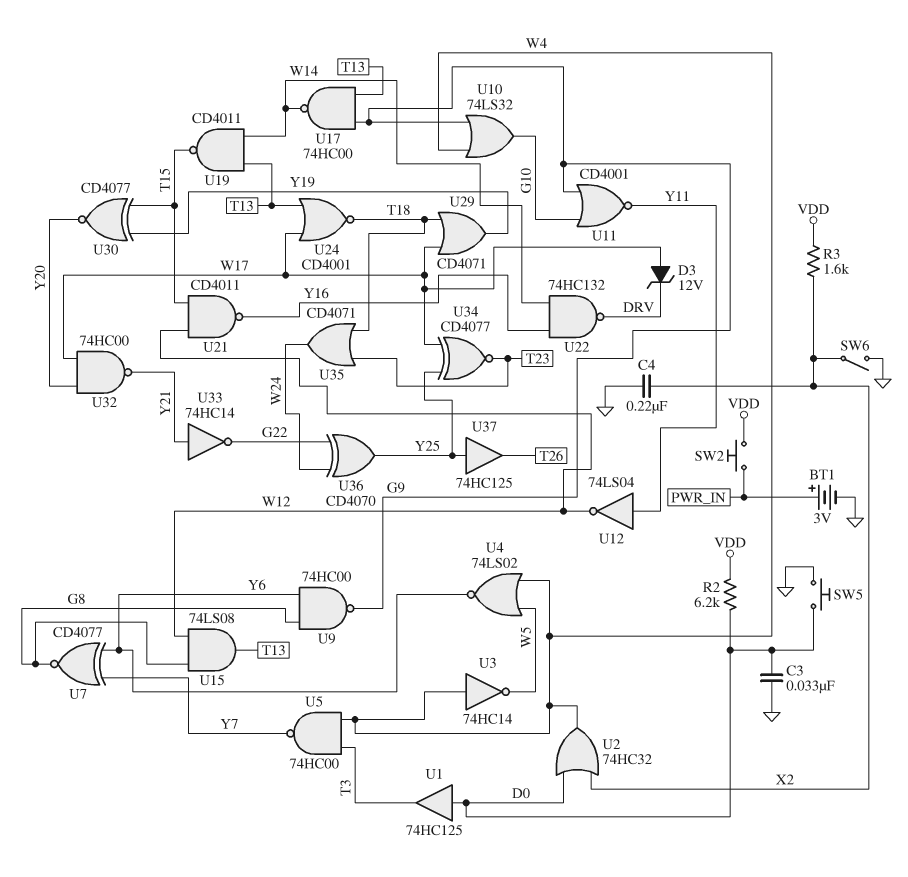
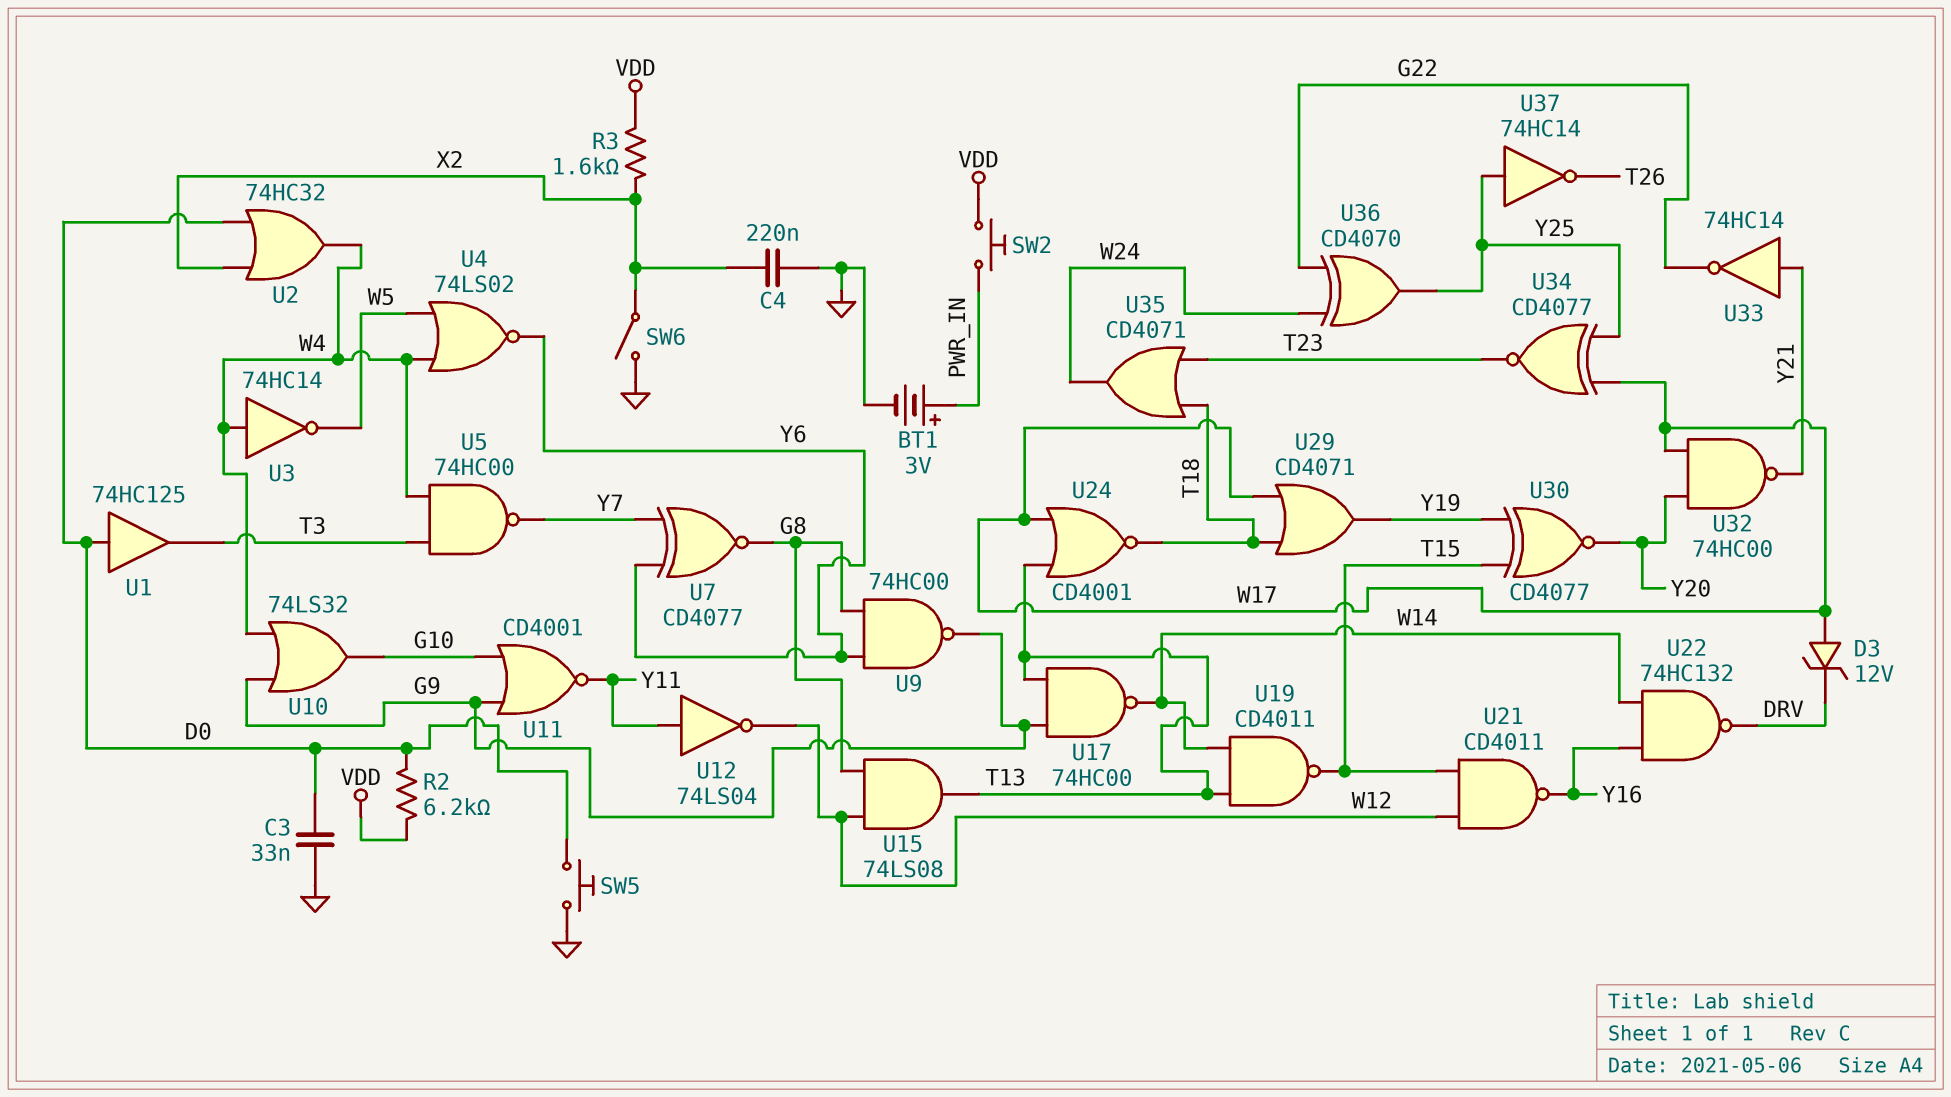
U37: buffer 74HC125 (in Y25, out T26) -> NOT 74HC14 (in Y25, out T26)

